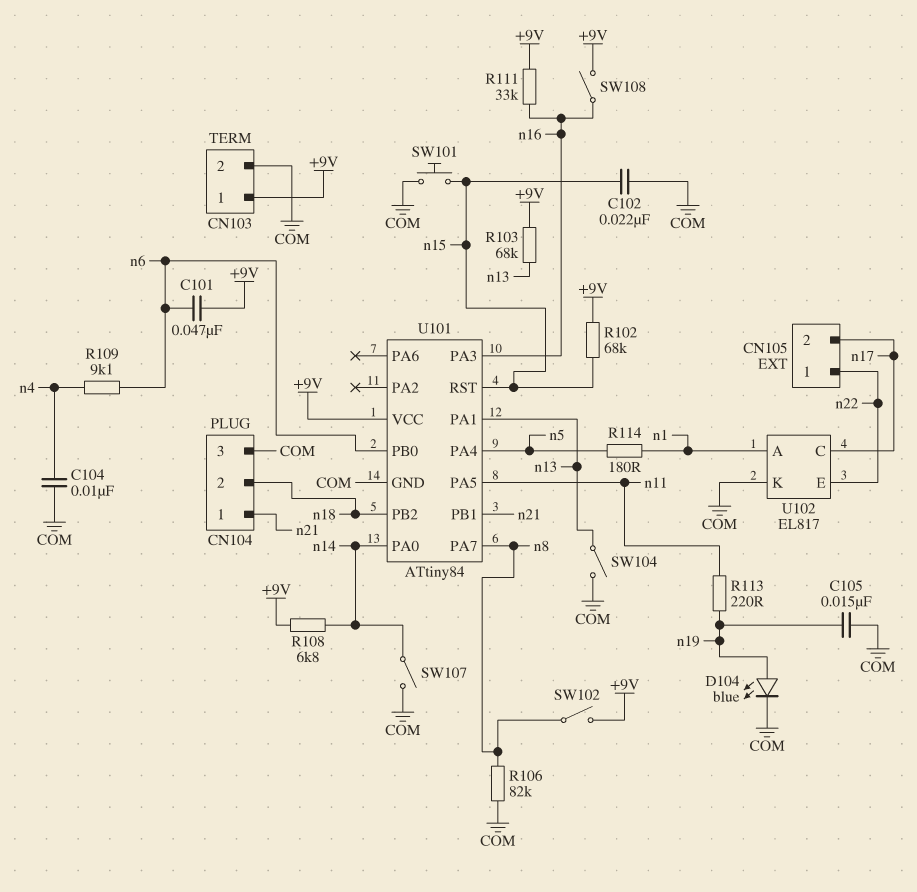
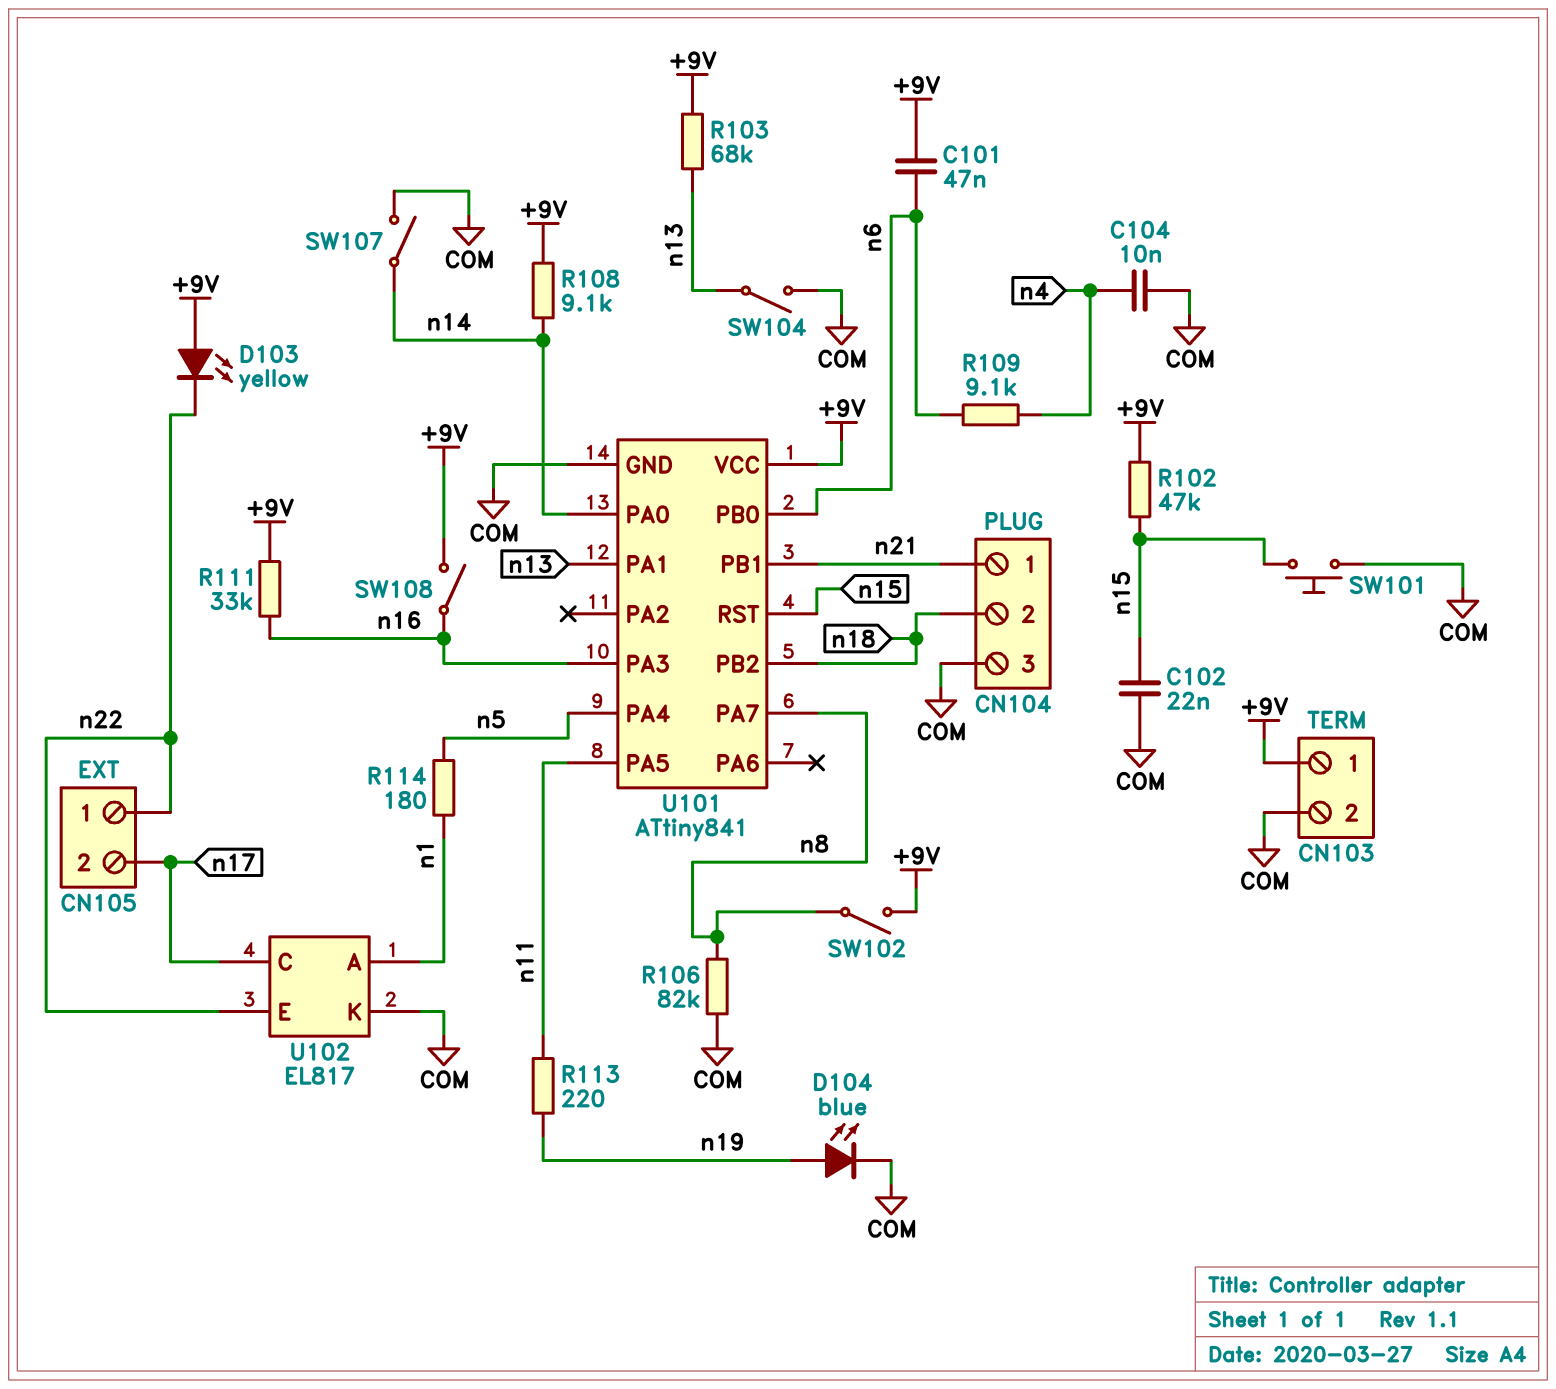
C105: 15nF (COM, n19) -> none
D103: none -> LED yellow (A +9V, K n22)
R102: 68k (+9V, n15) -> 47k (+9V, n15)
R108: 6.8k (+9V, n14) -> 9.1k (+9V, n14)
U101: ATtiny84 -> ATtiny841

